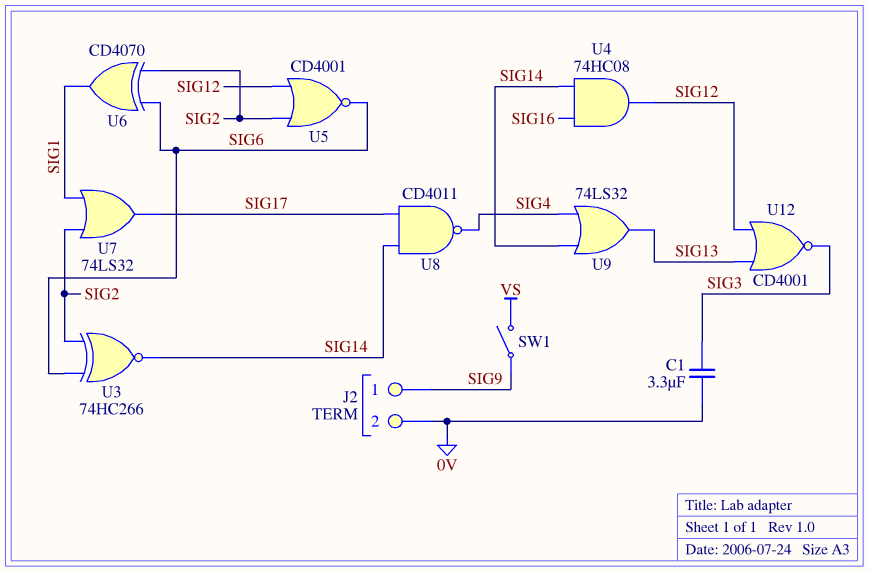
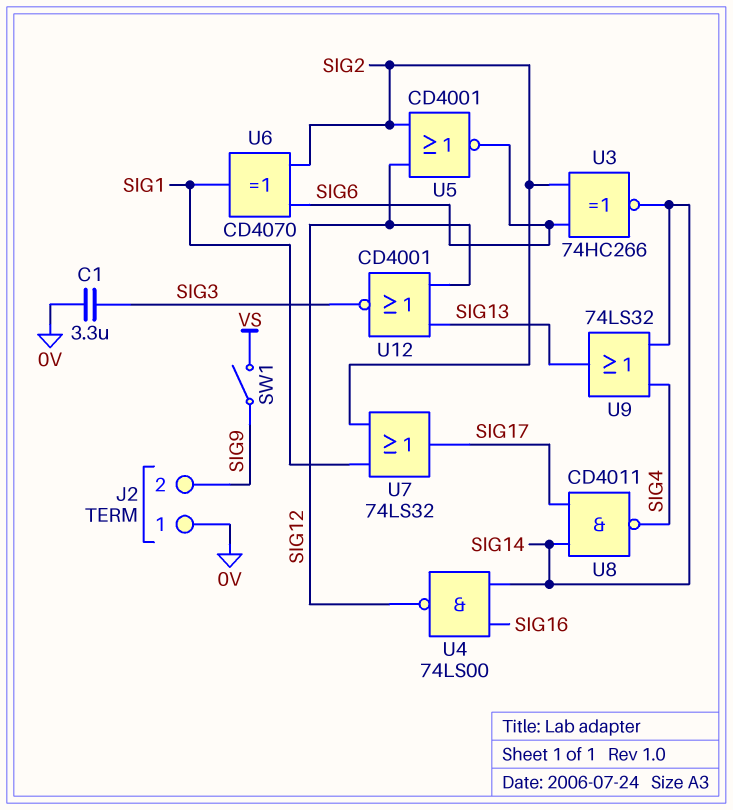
J2 pin 1: SIG9 -> 0V
J2 pin 2: 0V -> SIG9
U4: AND 74HC08 (in SIG14, in SIG16, out SIG12) -> NAND 74LS00 (in SIG14, in SIG16, out SIG12)

